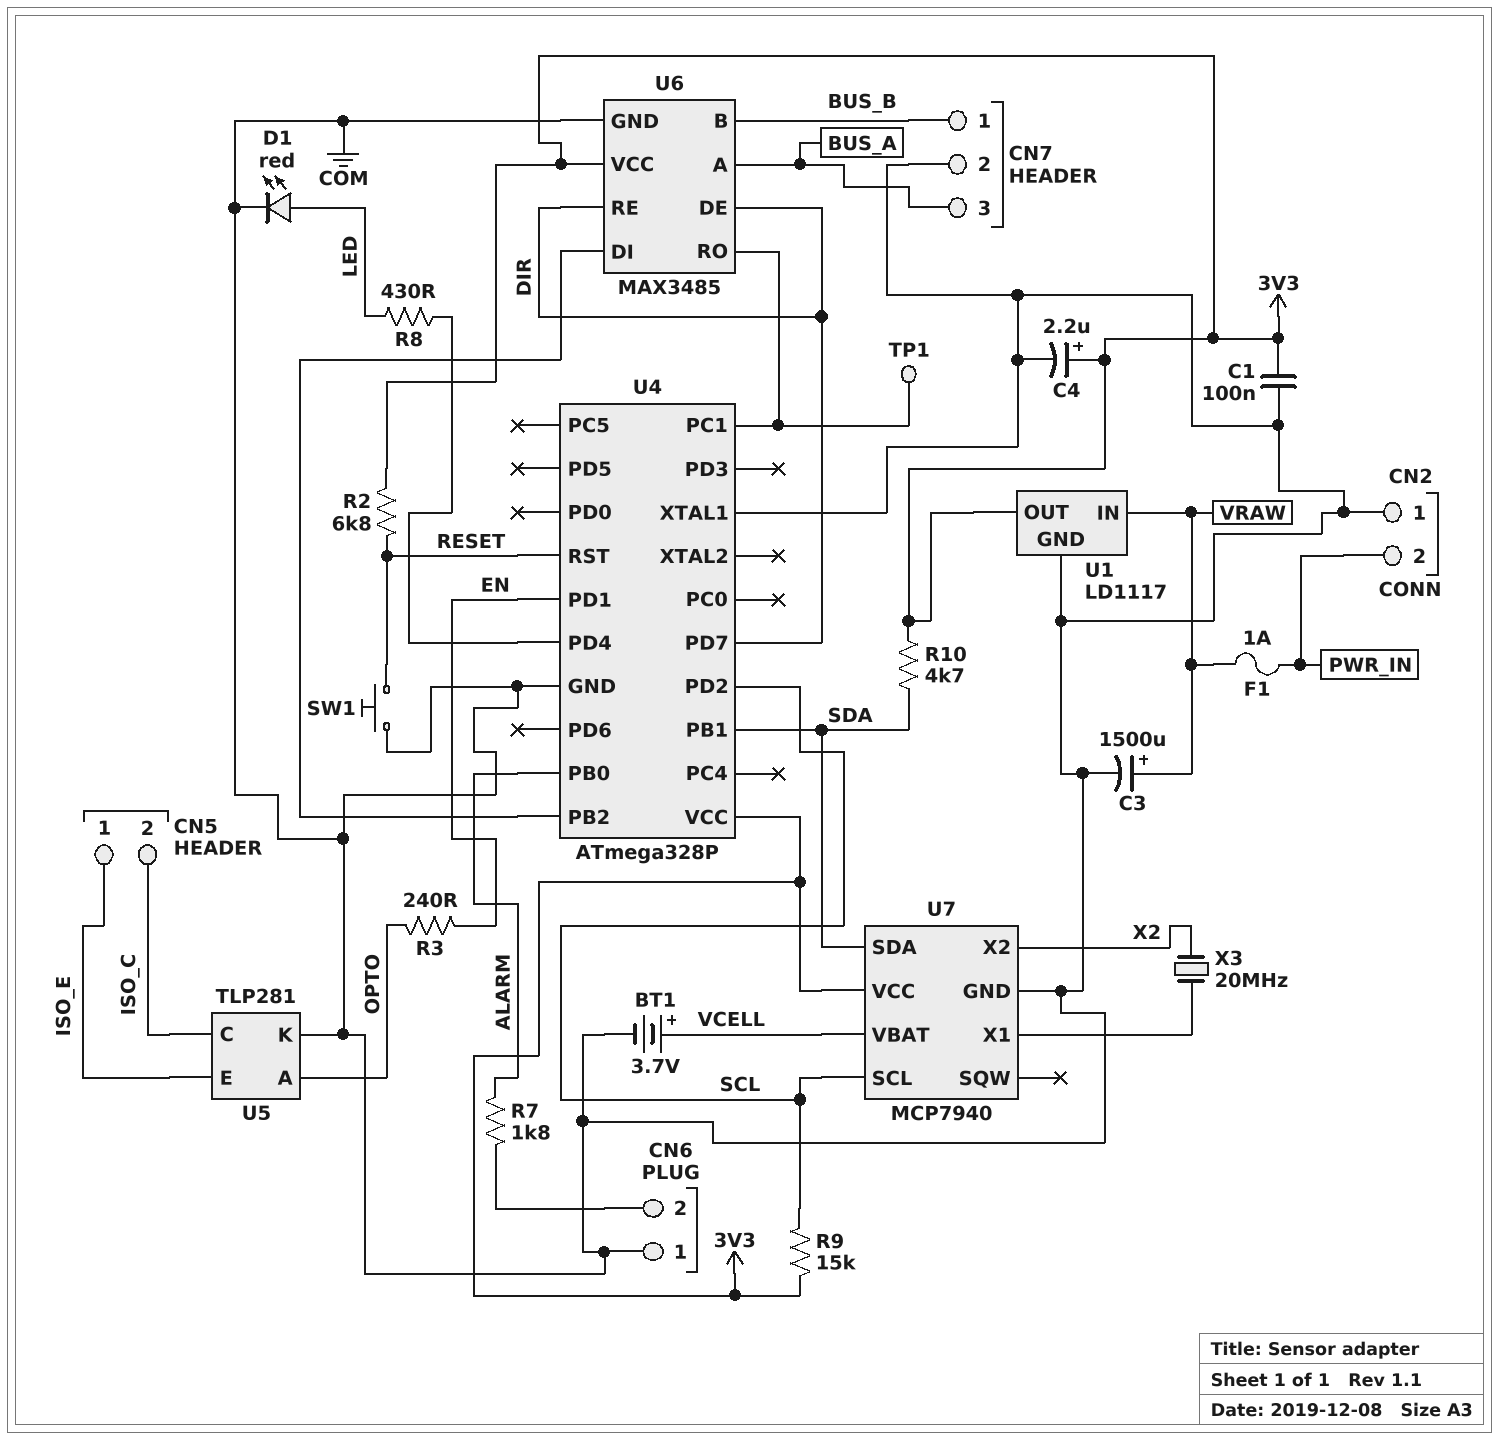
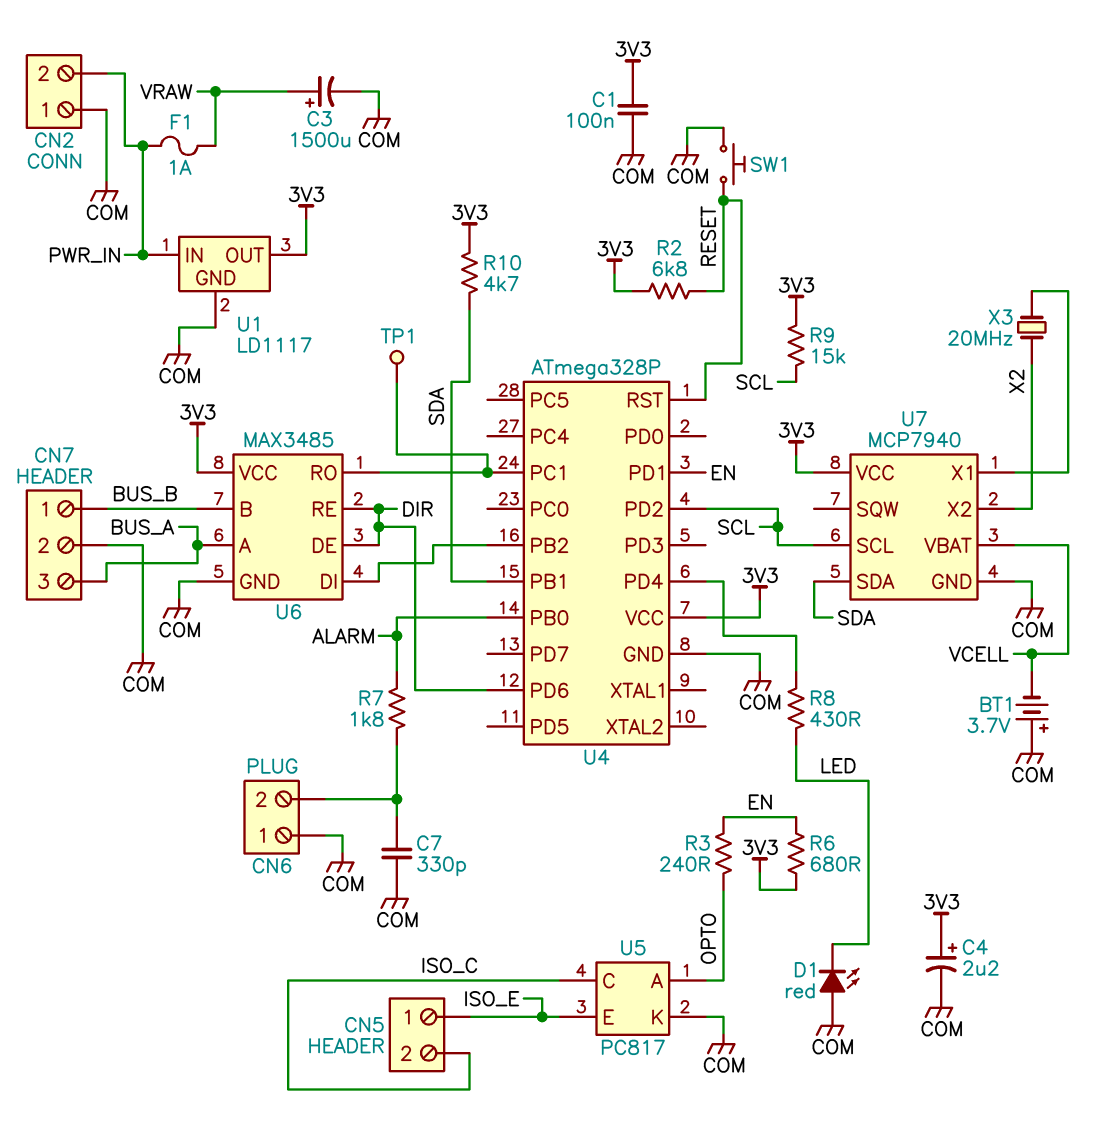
BT1: 3.7V (plus VCELL, minus COM) -> 3.7V (plus COM, minus VCELL)
C7: none -> 330pF (CN6/2, COM)
D1: LED red (A LED, K COM) -> LED red (A COM, K LED)
R6: none -> 680 (3V3, EN)
U1 pin IN: VRAW -> PWR_IN
U4 pin PD6: none -> DIR
U4 pin PD7: DIR -> none
U4 pin XTAL1: COM -> none
U5: TLP281 -> PC817

